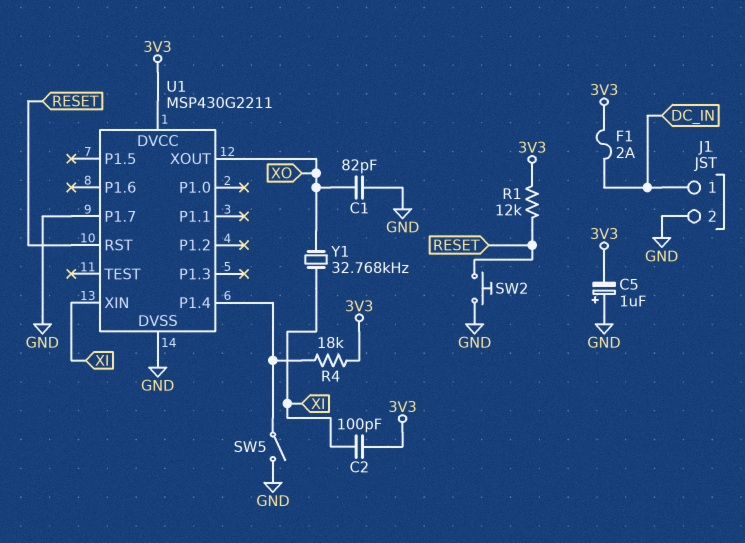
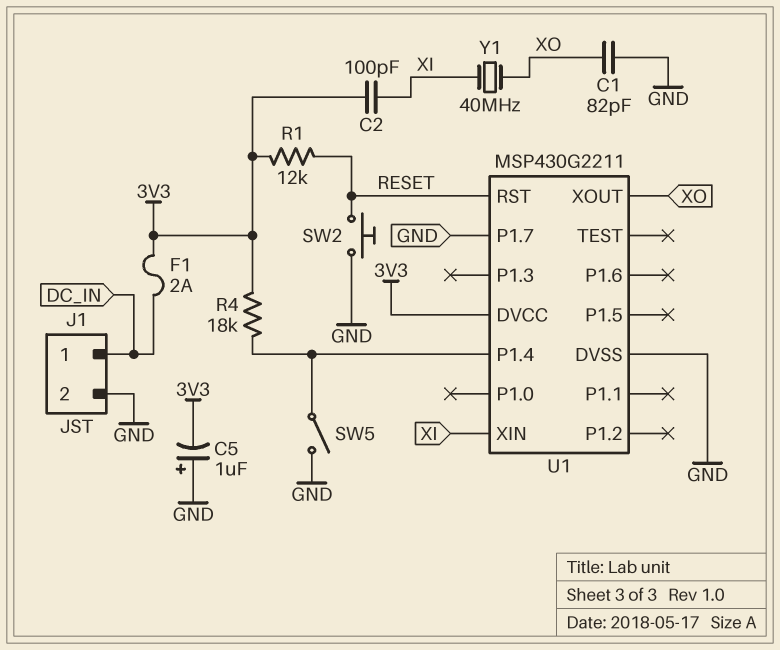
Y1: 32.768kHz (XI, XO) -> 40MHz (XI, XO)

